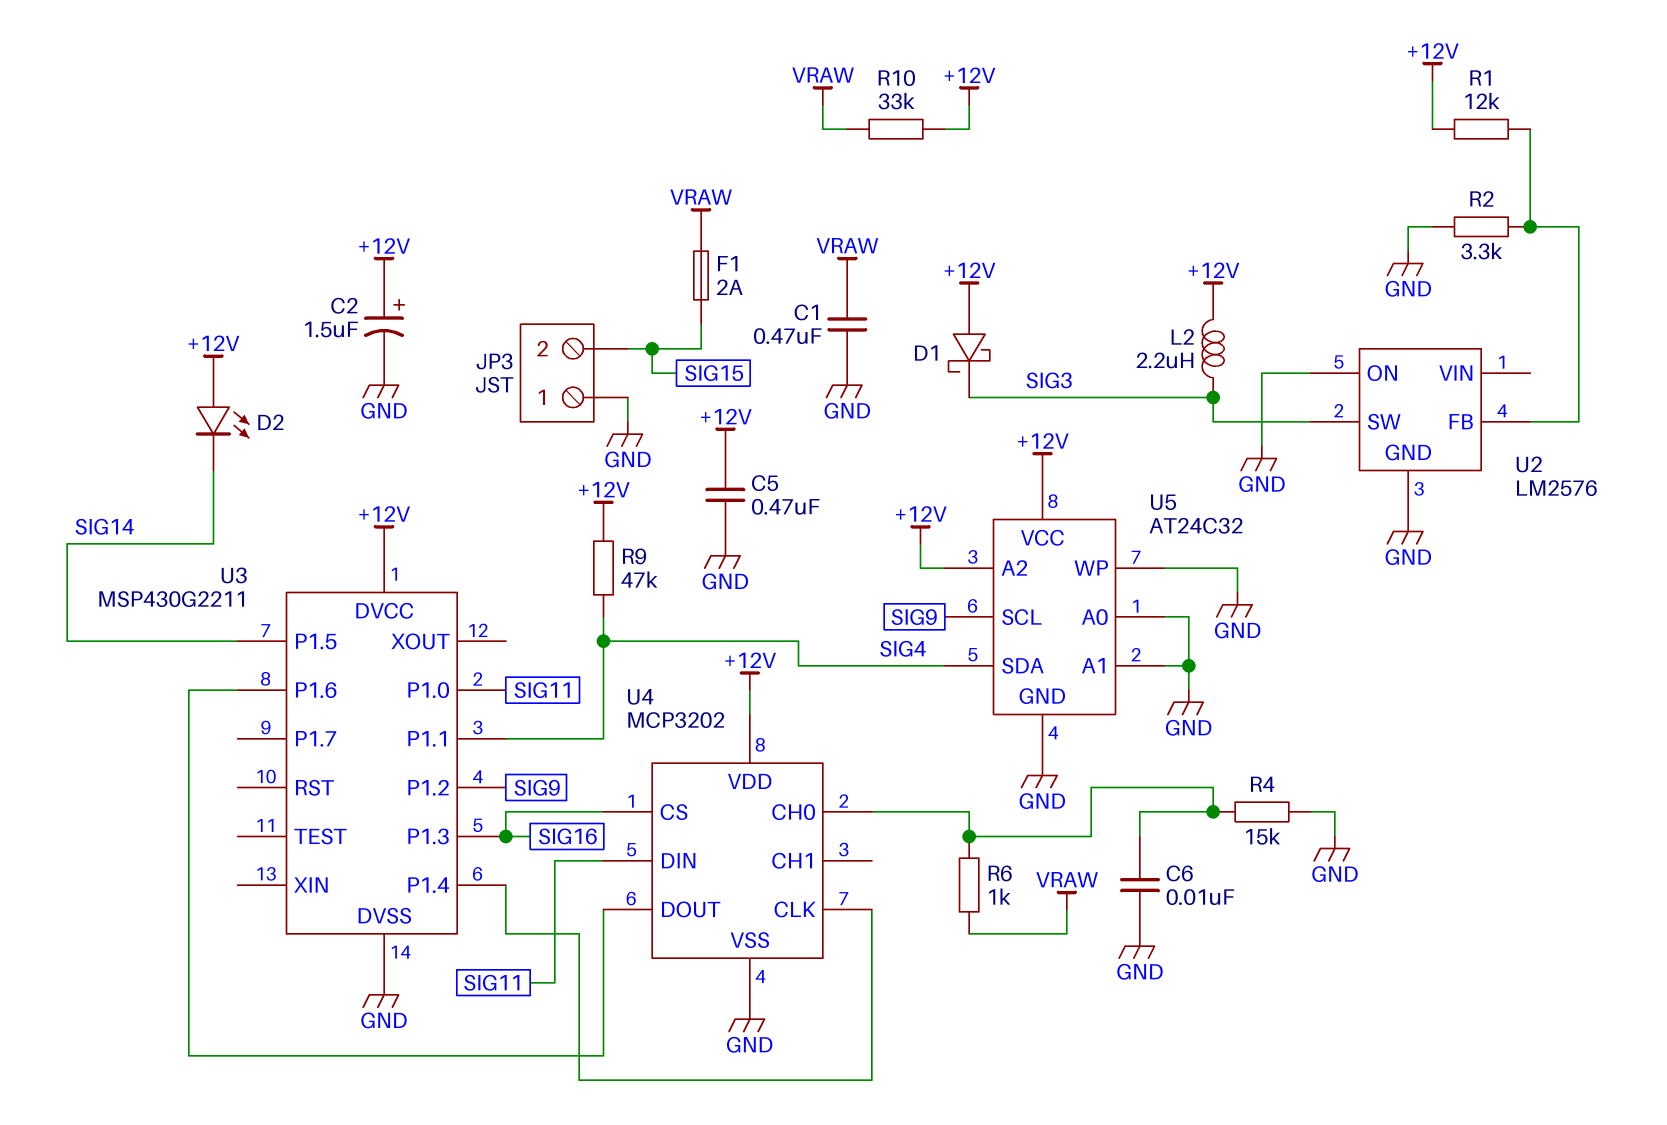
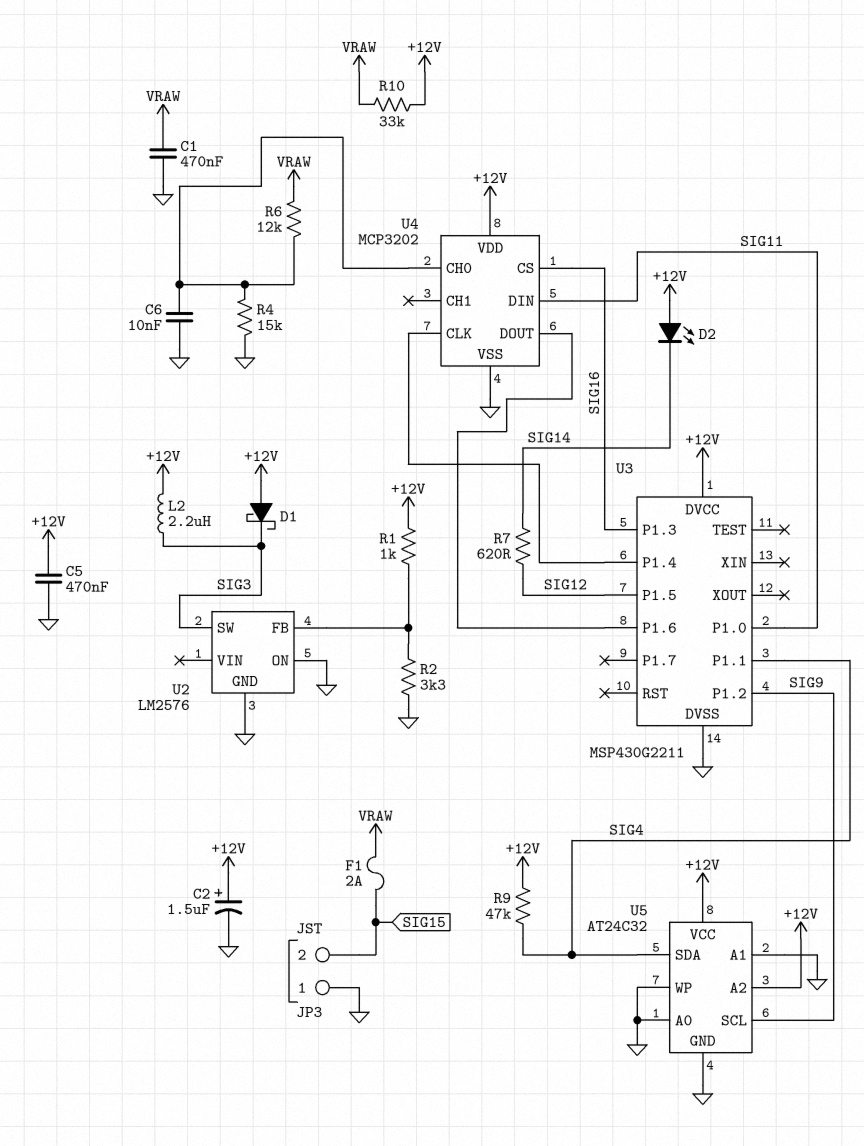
R1: 12k (+12V, U2/FB) -> 1k (+12V, U2/FB)
R6: 1k (U4/CH0, VRAW) -> 12k (U4/CH0, VRAW)
R7: none -> 620 (SIG12, SIG14)
U3 pin P1.5: SIG14 -> SIG12

